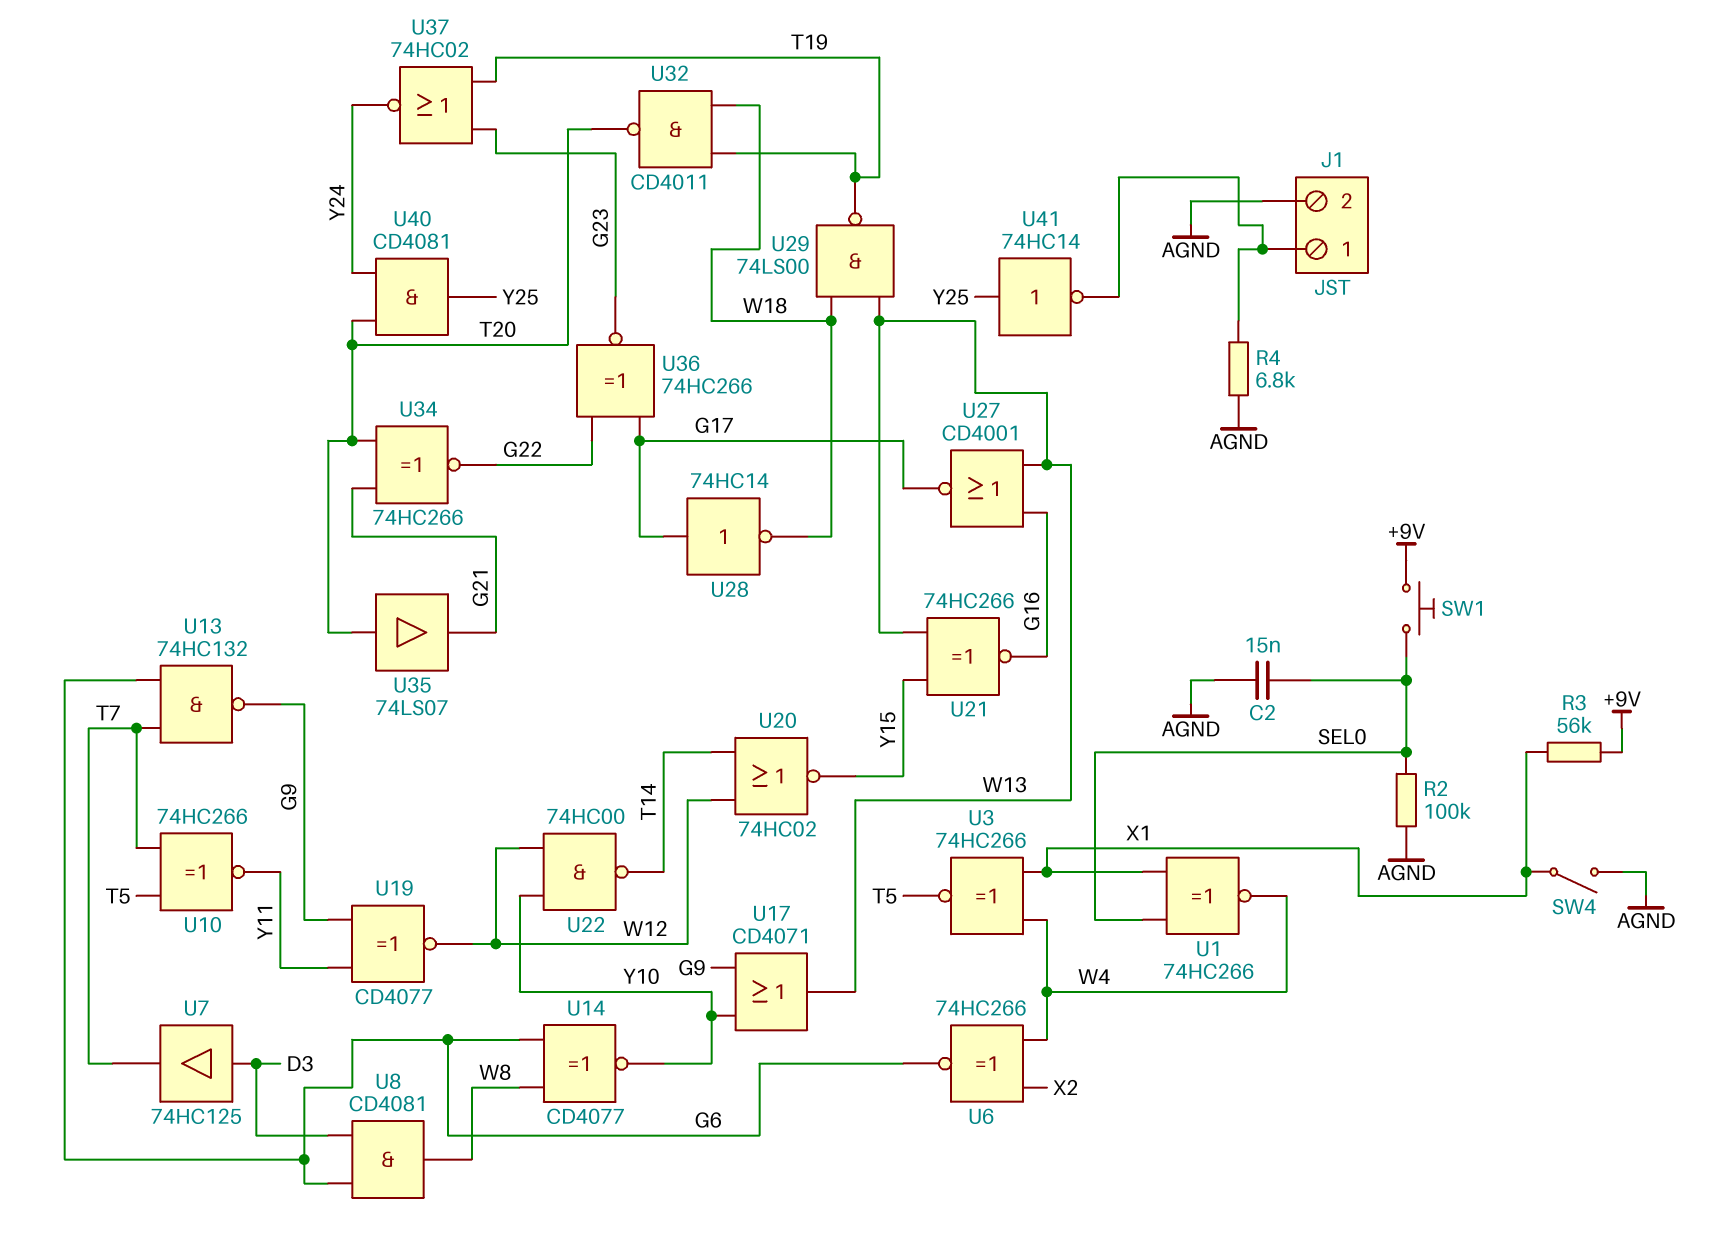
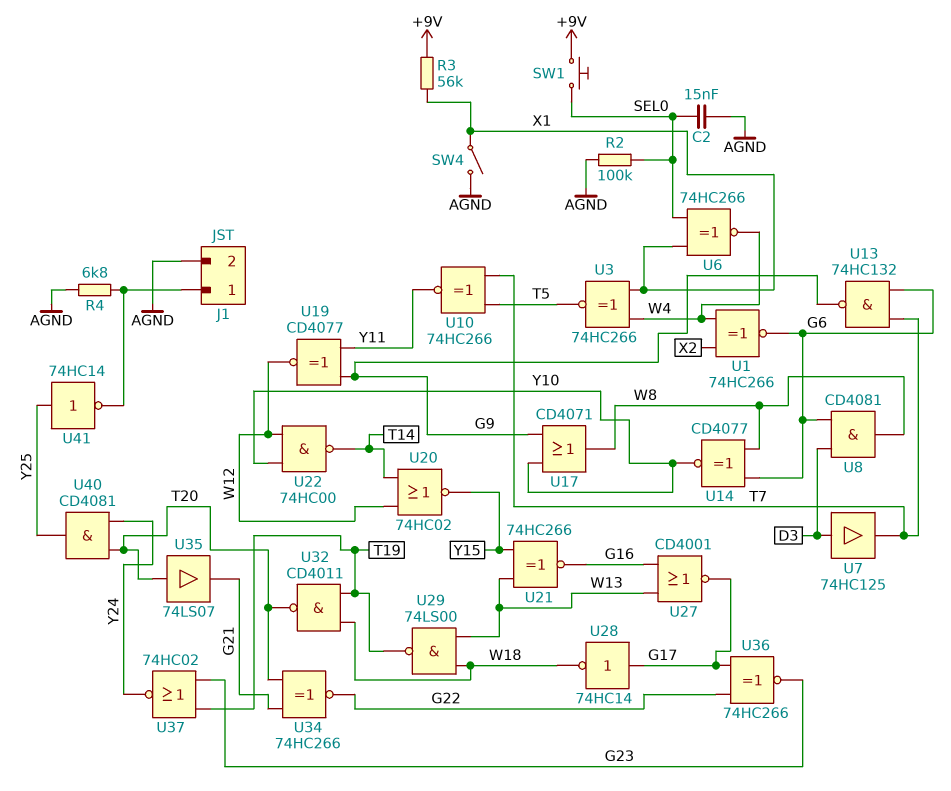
U1: XNOR 74HC266 (in SEL0, in X1, out W4) -> XNOR 74HC266 (in W4, in X2, out G6)
U6: XNOR 74HC266 (in W4, in X2, out G6) -> XNOR 74HC266 (in SEL0, in X1, out W4)
U17: OR CD4071 (in G9, in Y10, out W13) -> OR CD4071 (in G9, in Y10, out W8)

